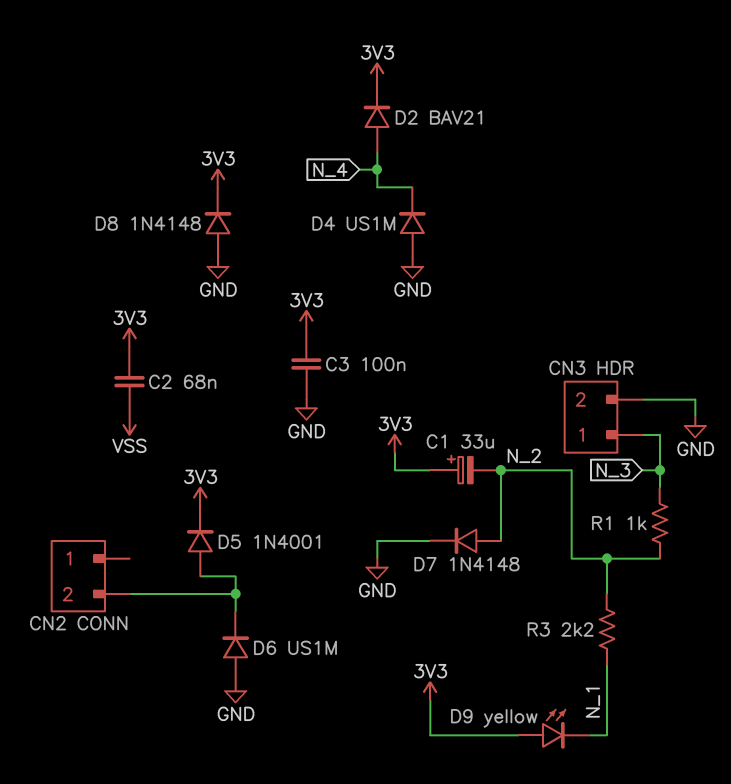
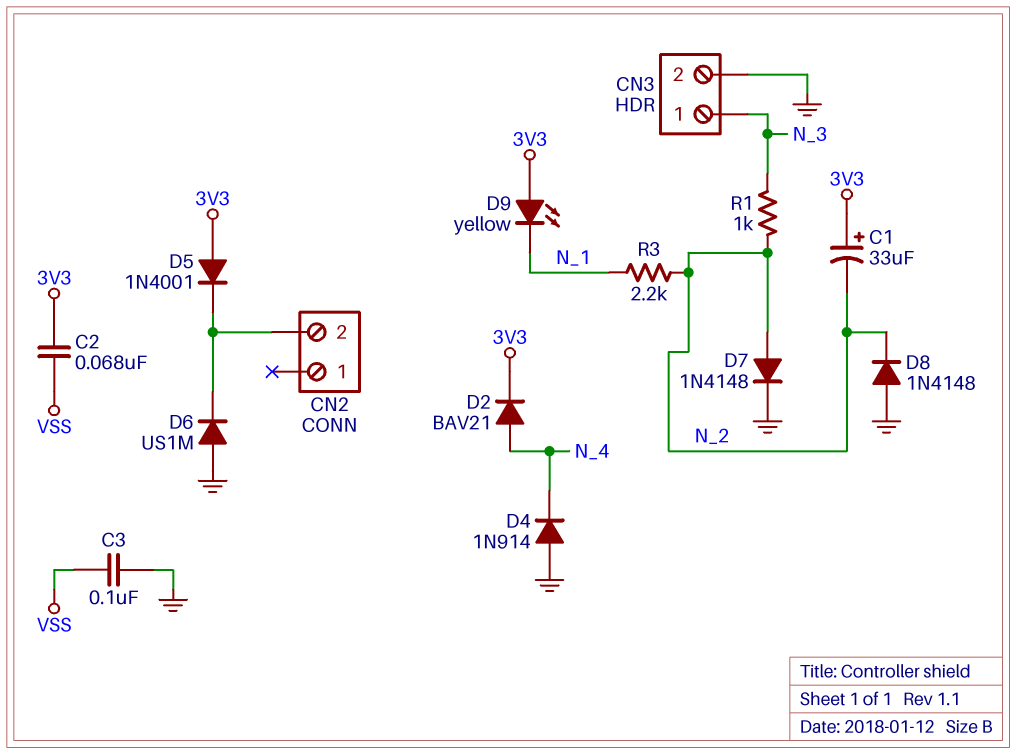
C3: 100nF (3V3, GND) -> 100nF (GND, VSS)
D4: diode US1M (A GND, K N_4) -> diode 1N914 (A GND, K N_4)
D5: diode 1N4001 (A CN2/2, K 3V3) -> diode 1N4001 (A 3V3, K CN2/2)
D8: diode 1N4148 (A GND, K 3V3) -> diode 1N4148 (A GND, K N_2)

